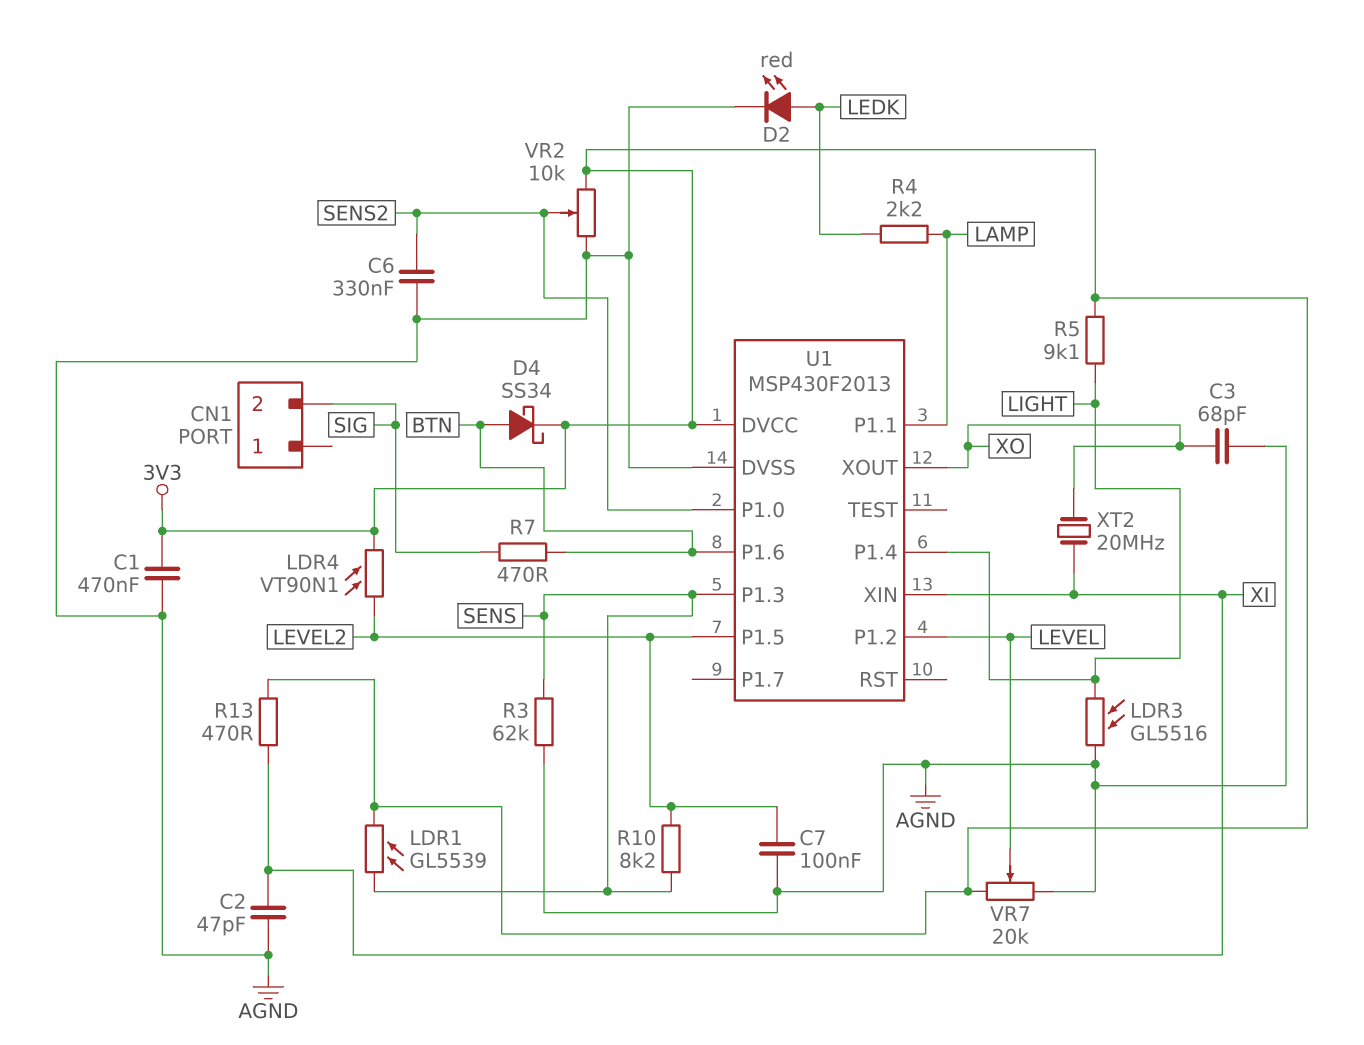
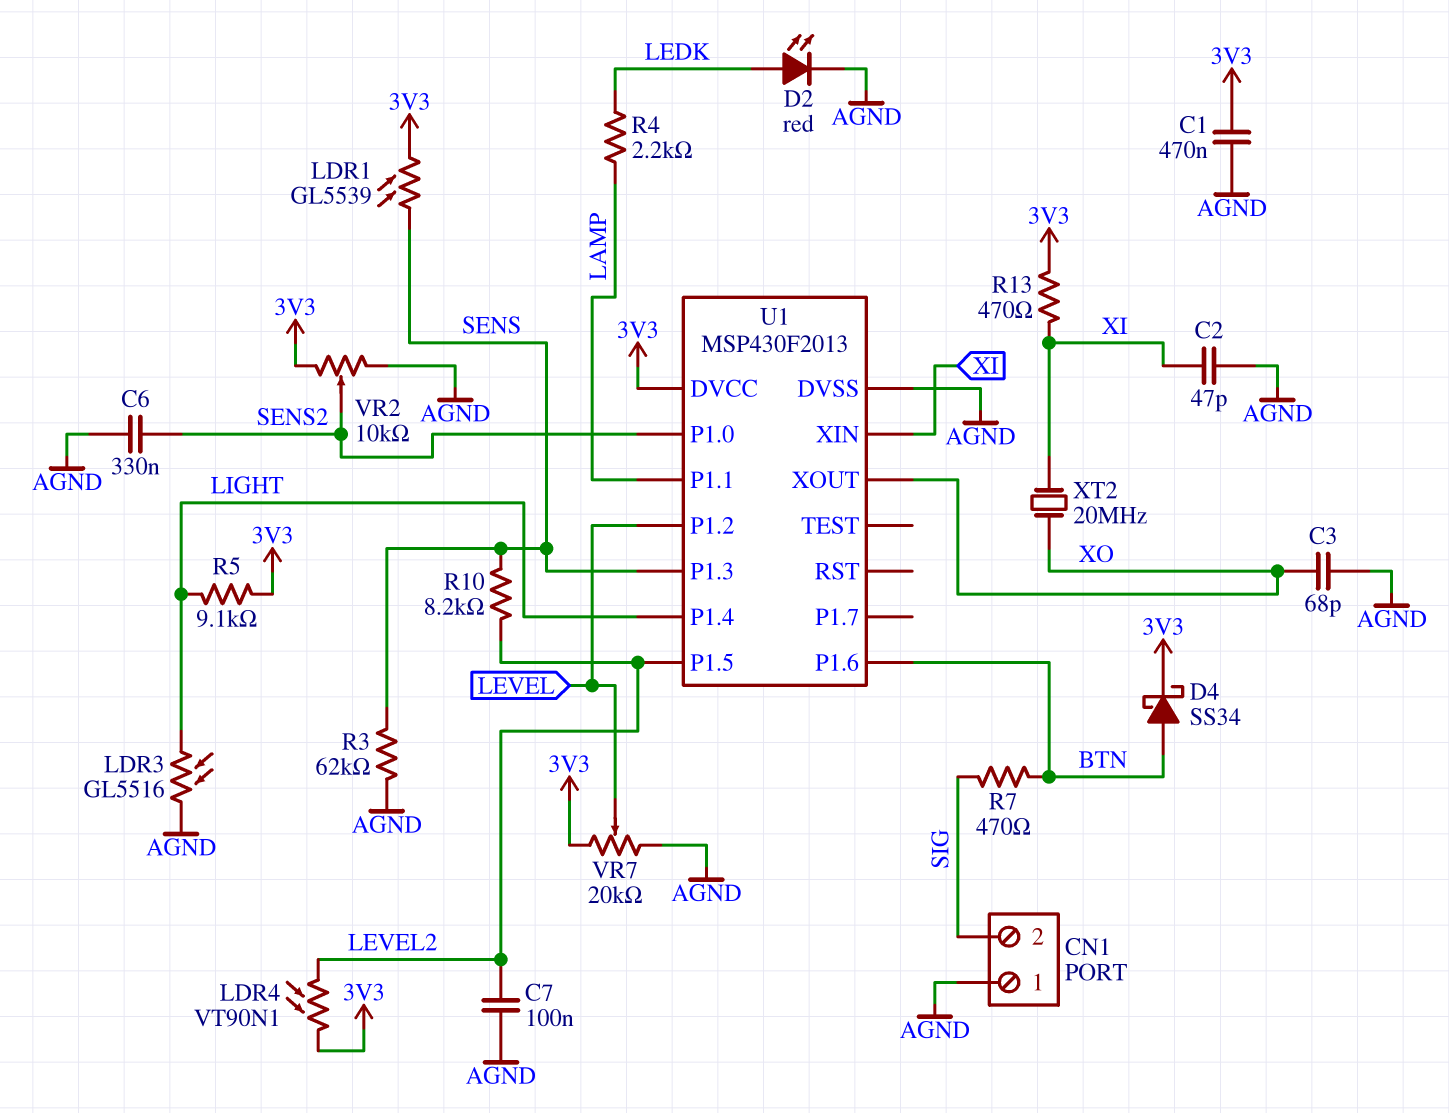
CN1 pin 1: none -> AGND

